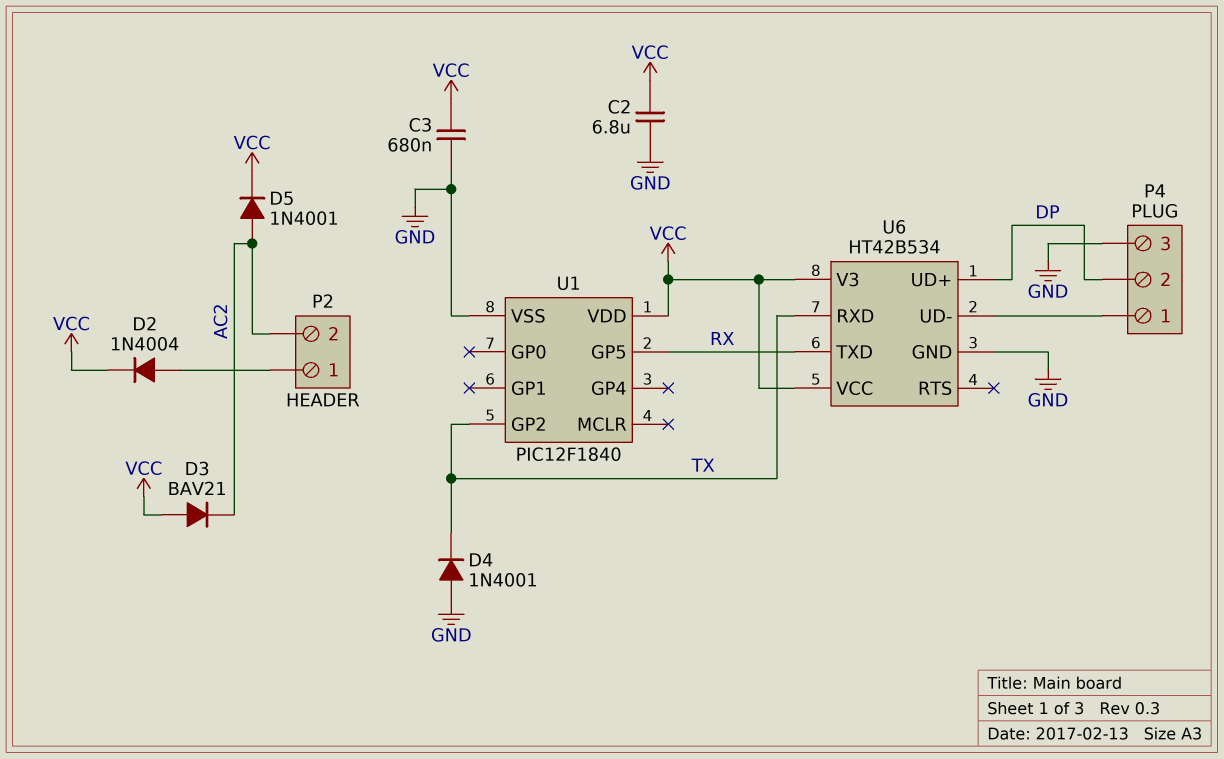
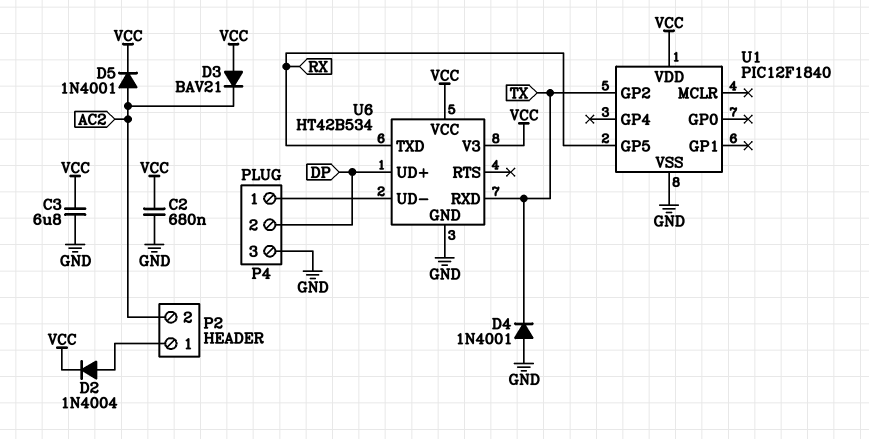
C2: 6.8uF (GND, VCC) -> 680nF (GND, VCC)
C3: 680nF (GND, VCC) -> 6.8uF (GND, VCC)

